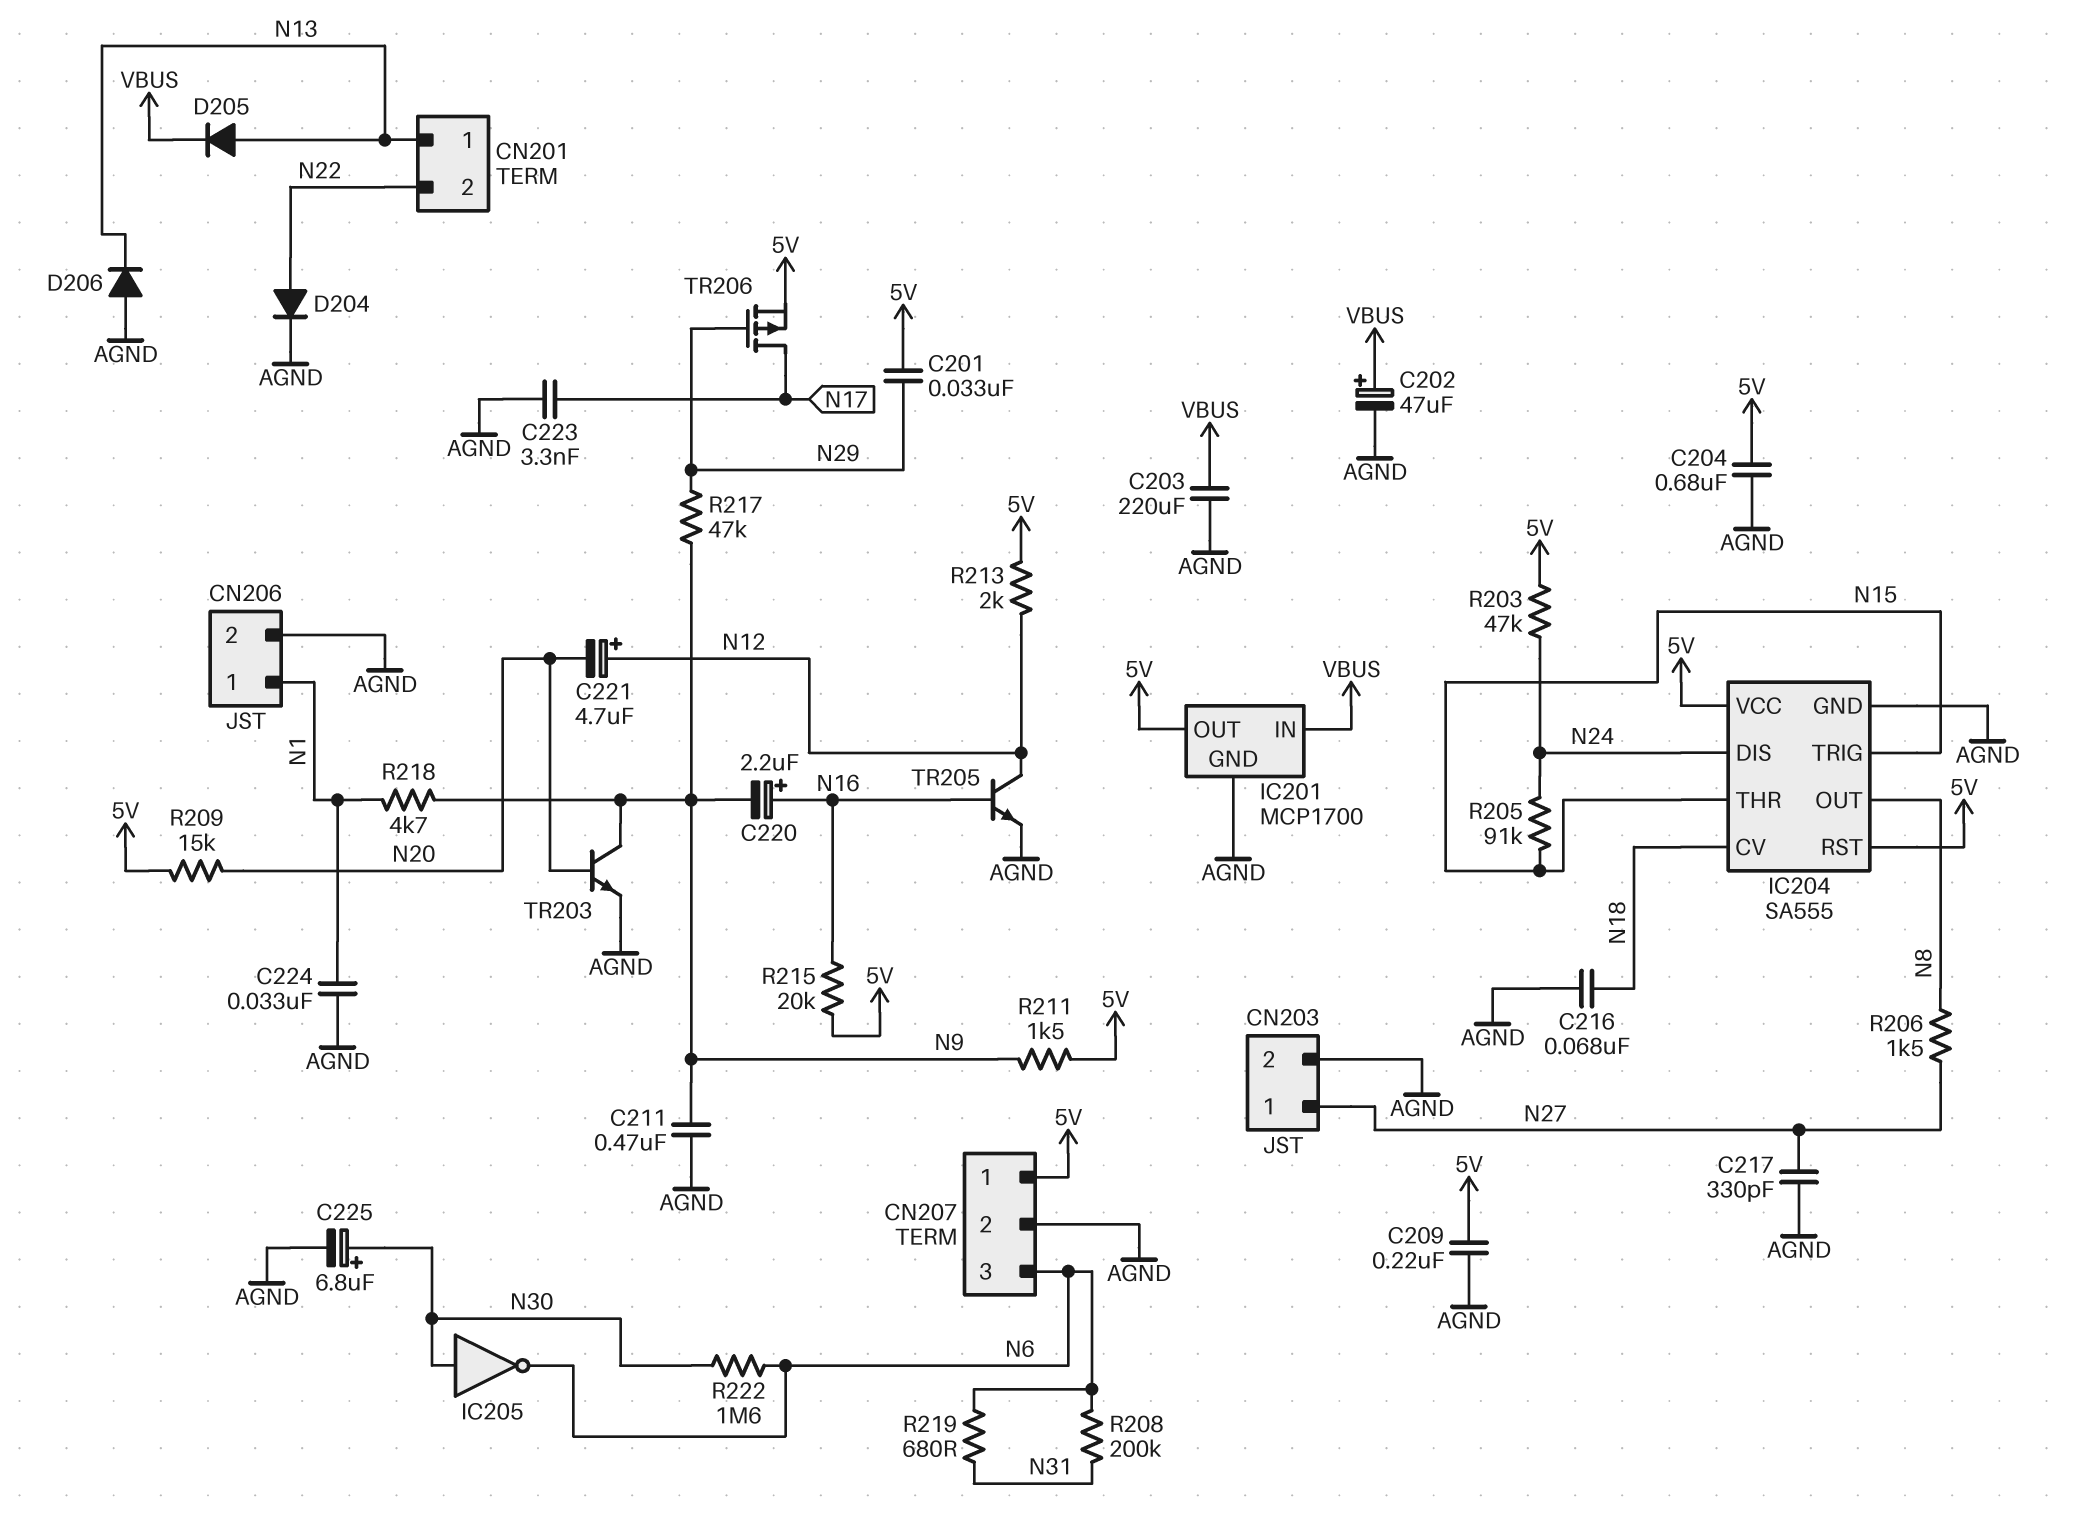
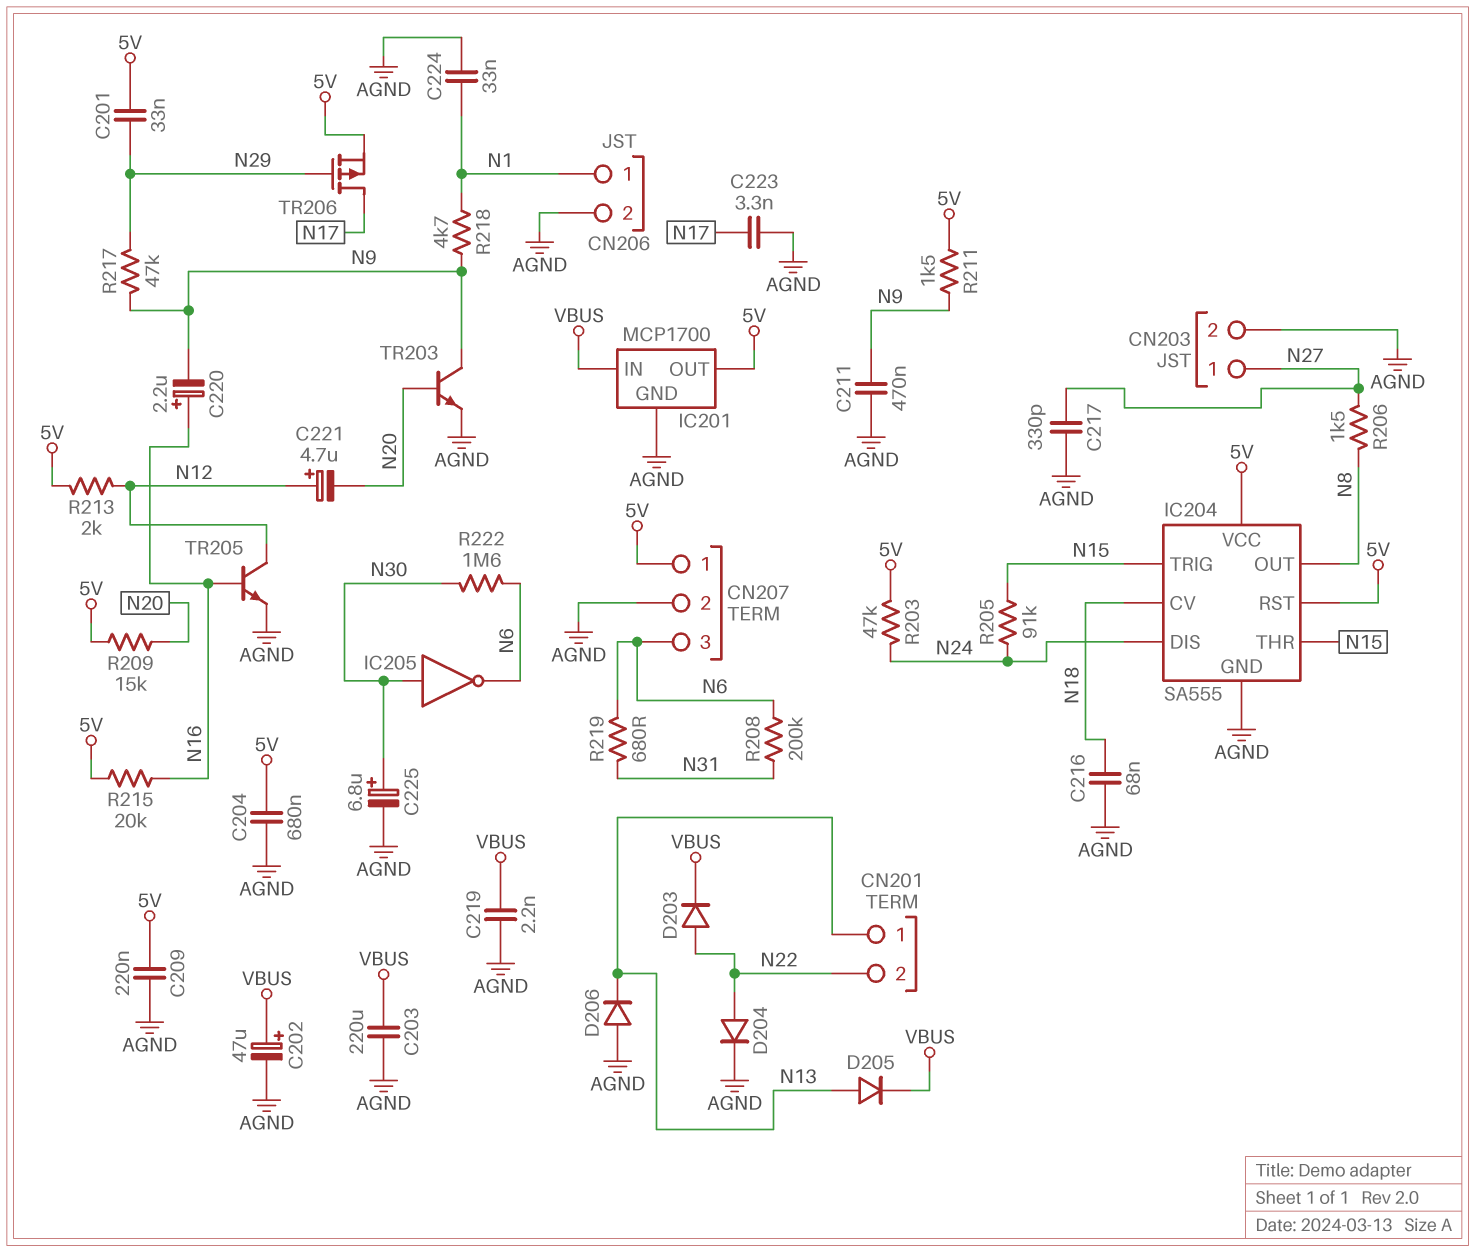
C219: none -> 2.2nF (AGND, VBUS)
D203: none -> diode (A N22, K VBUS)

